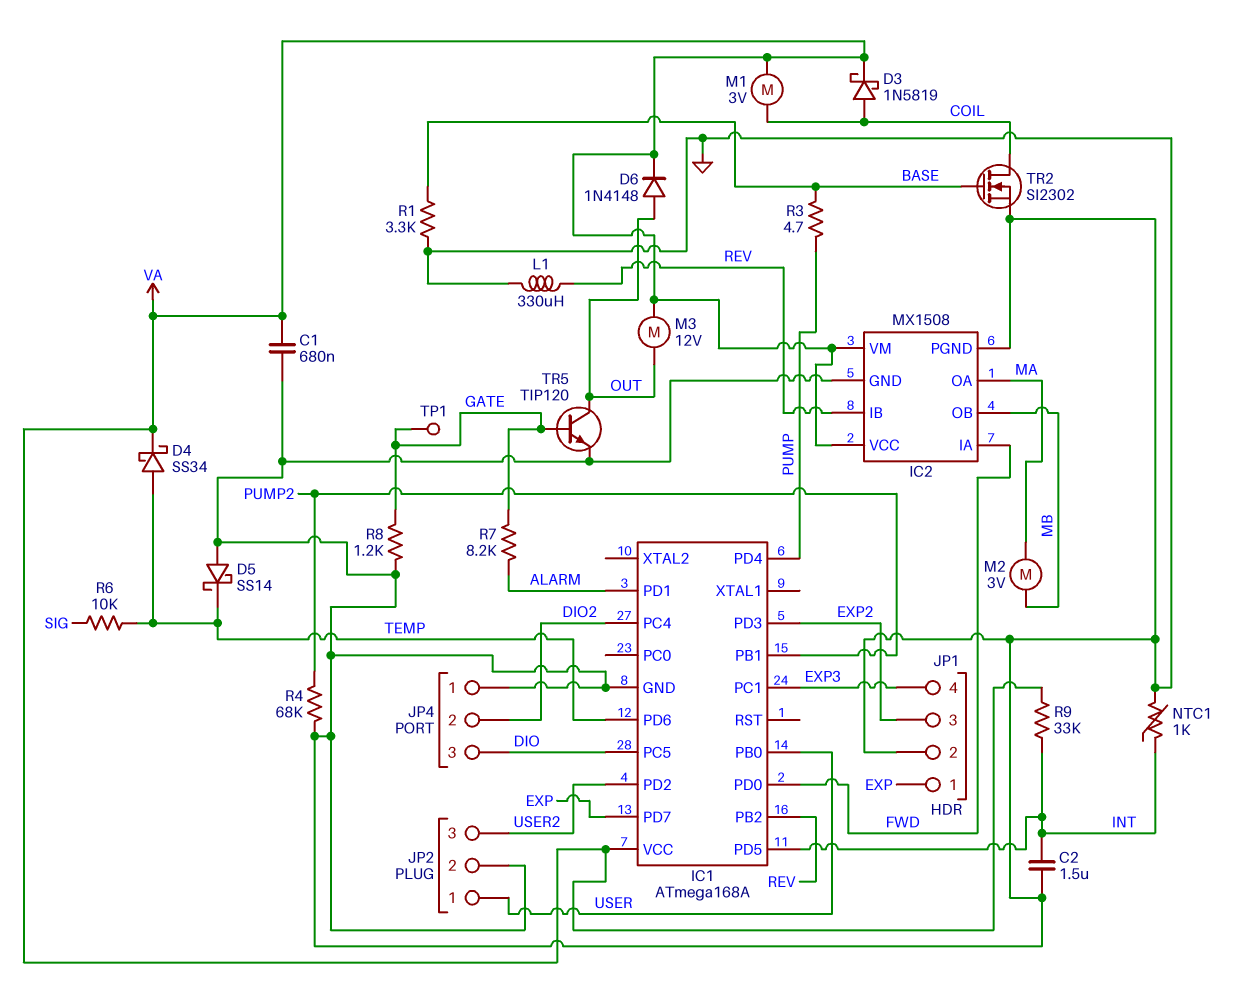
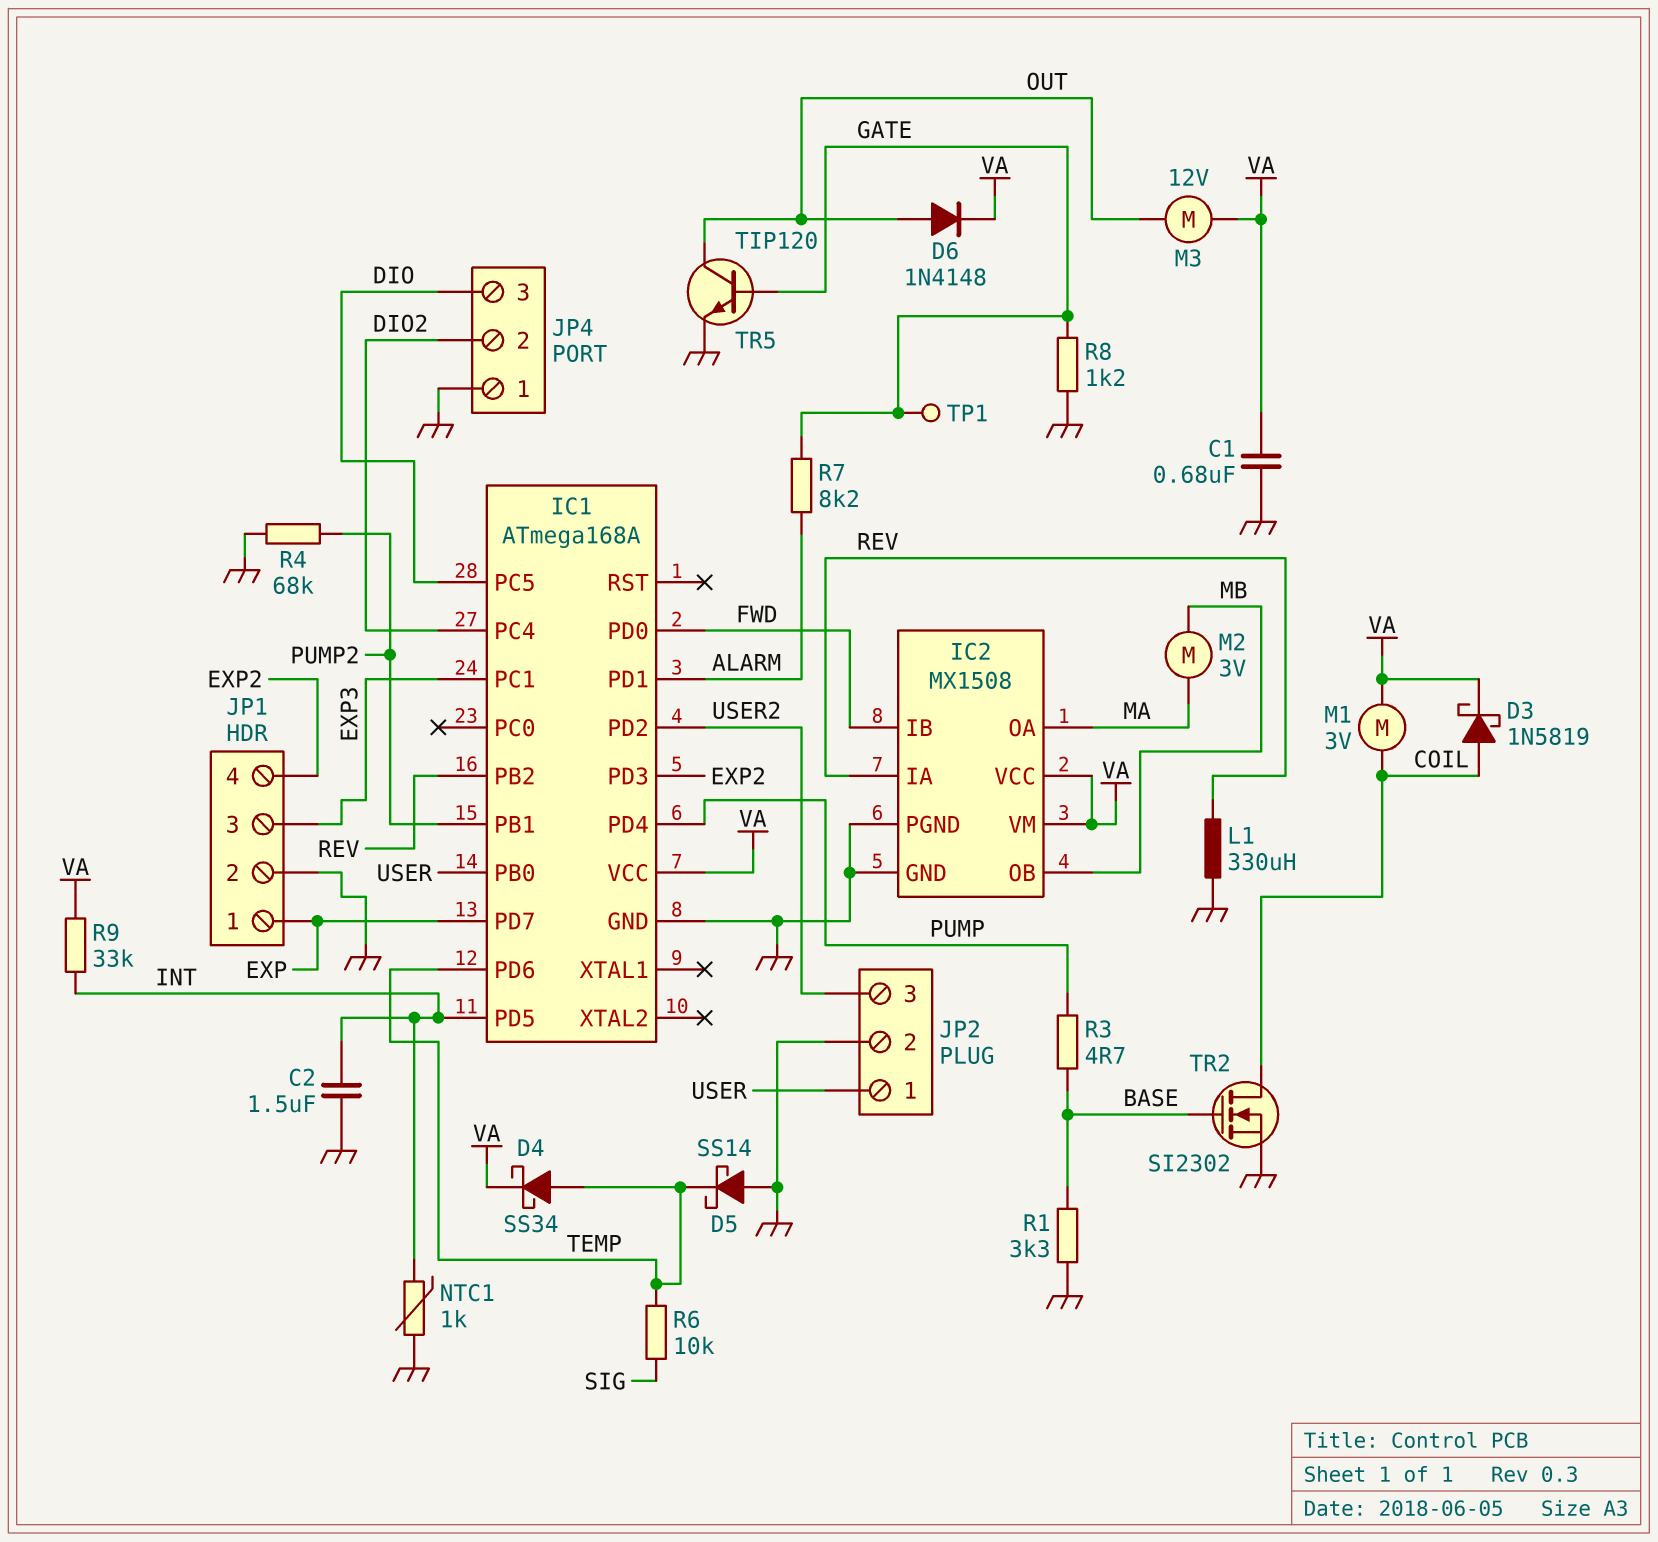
IC2 pin IA: FWD -> REV
IC2 pin IB: REV -> FWD
JP1 pin 3: EXP2 -> EXP3
JP1 pin 4: EXP3 -> EXP2

